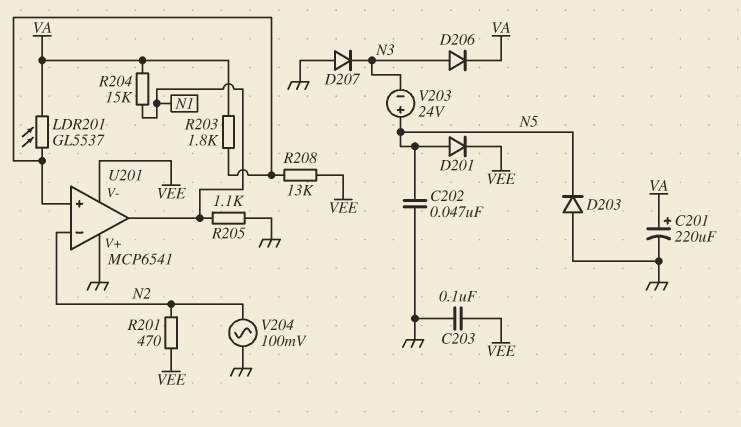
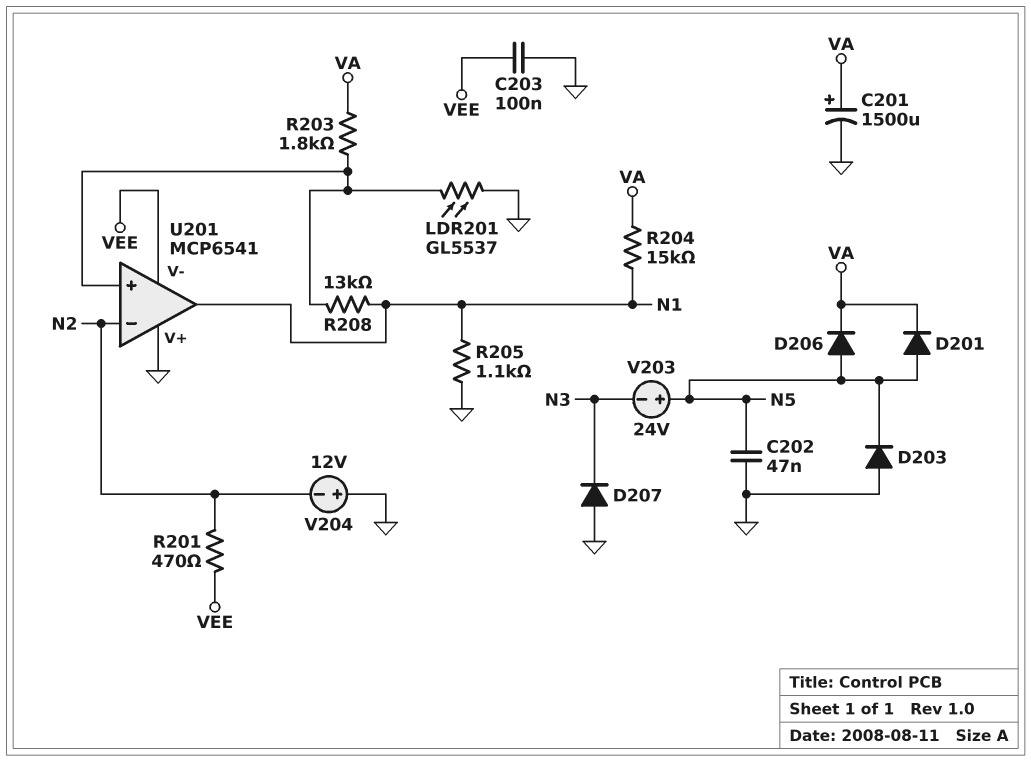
C201: 220uF (plus VA, minus GND) -> 1500uF (plus VA, minus GND)
D201: diode (A N5, K VEE) -> diode (A N5, K VA)
D206: diode (A N3, K VA) -> diode (A N5, K VA)
LDR201: GL5537 (U201/in+, VA) -> GL5537 (GND, U201/in+)
R208: 13k (U201/in+, VEE) -> 13k (N1, U201/in+)
V204: AC 100mV (GND, N2) -> 12V (plus GND, minus N2)

